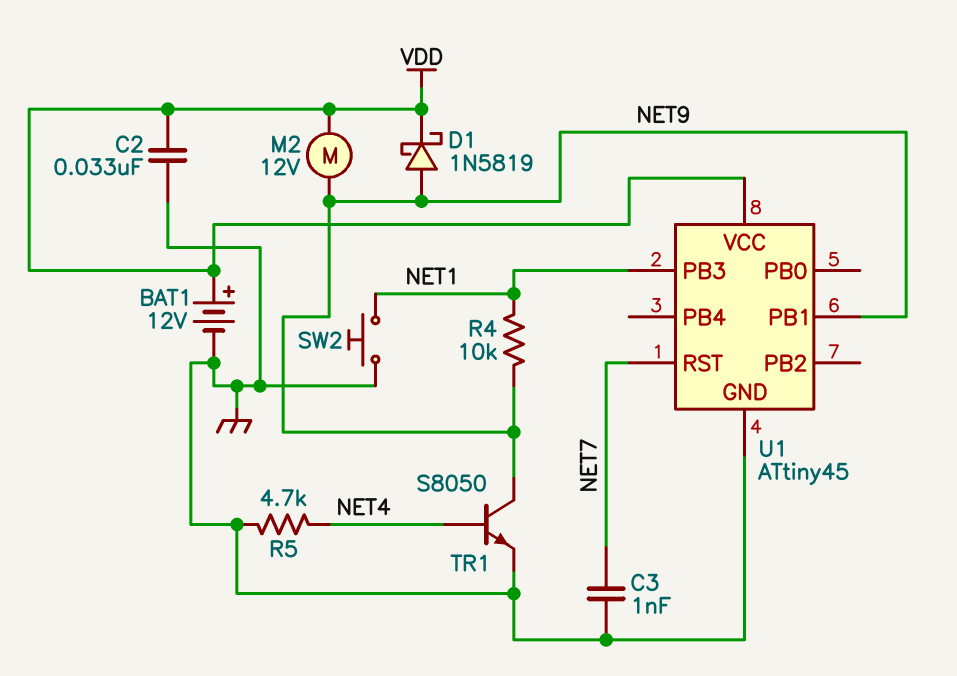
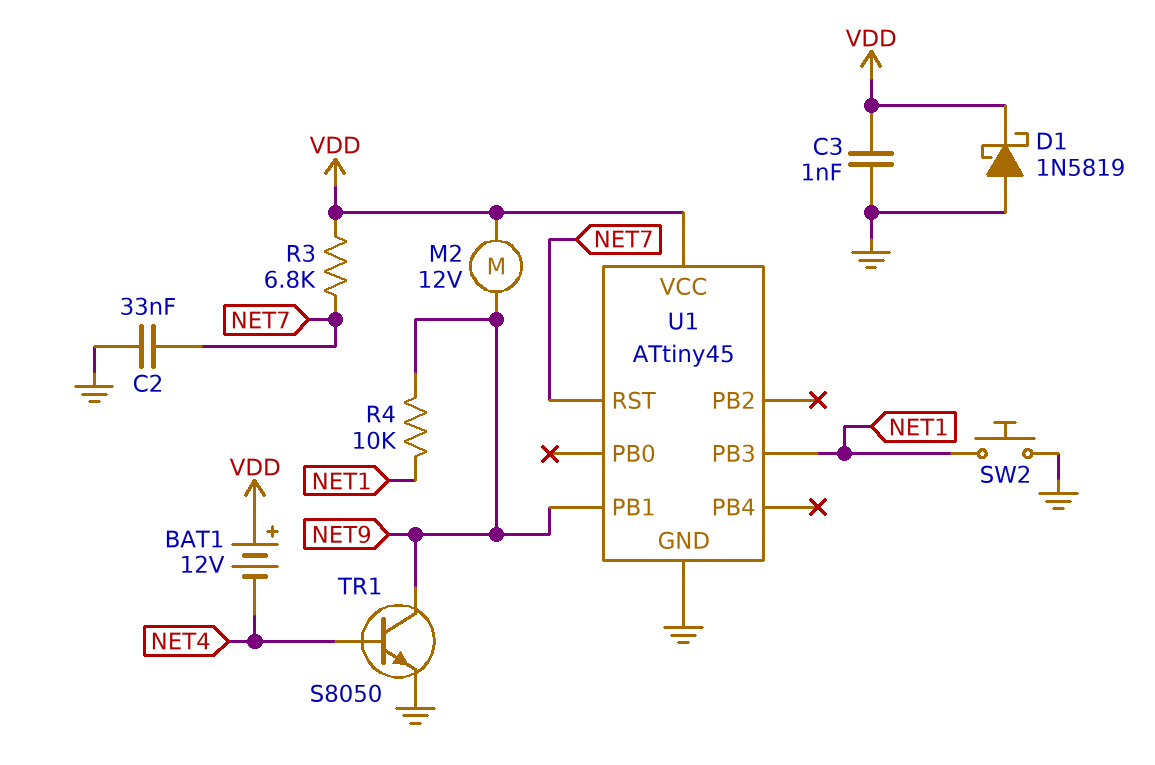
BAT1: 12V (plus VDD, minus GND) -> 12V (plus VDD, minus NET4)
C2: 33nF (GND, VDD) -> 33nF (GND, NET7)
C3: 1nF (GND, NET7) -> 1nF (GND, VDD)
D1: schottky 1N5819 (A NET9, K VDD) -> schottky 1N5819 (A GND, K VDD)
R3: none -> 6.8k (NET7, VDD)
R5: 4.7k (GND, NET4) -> none

